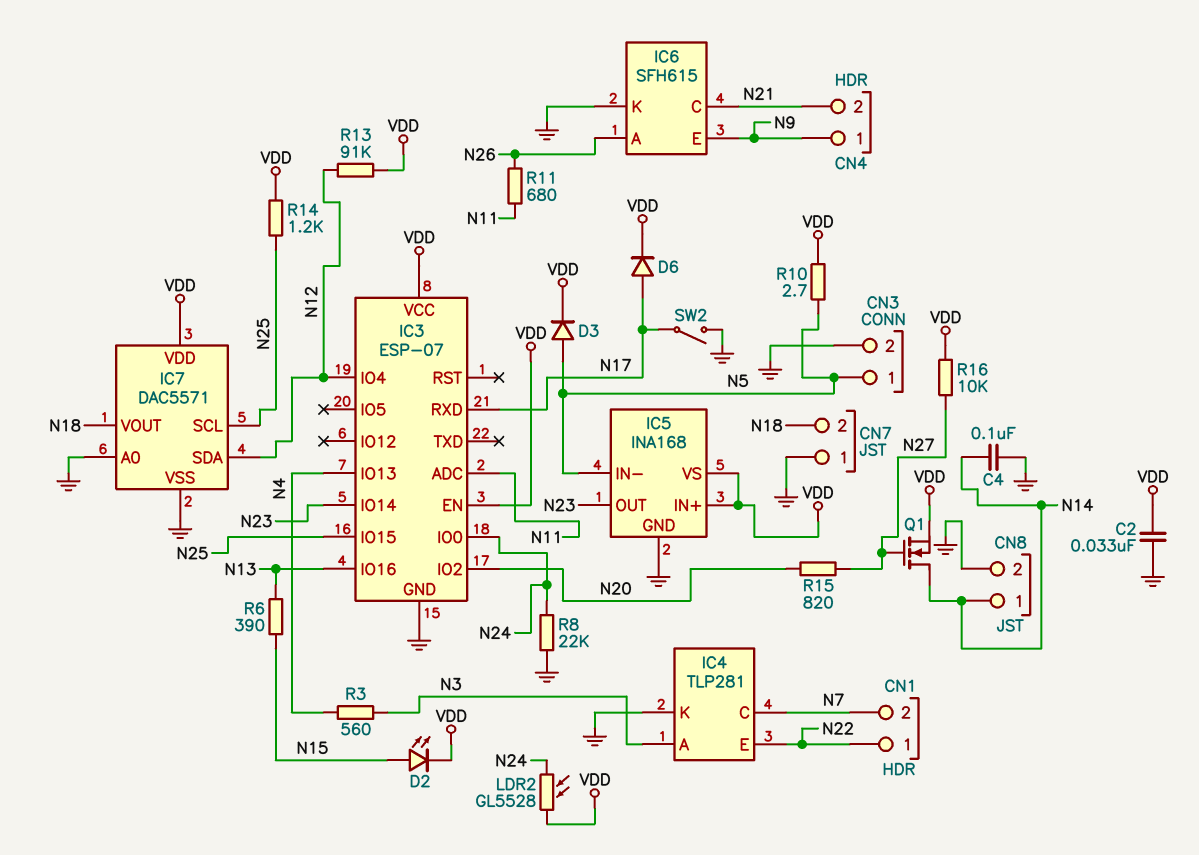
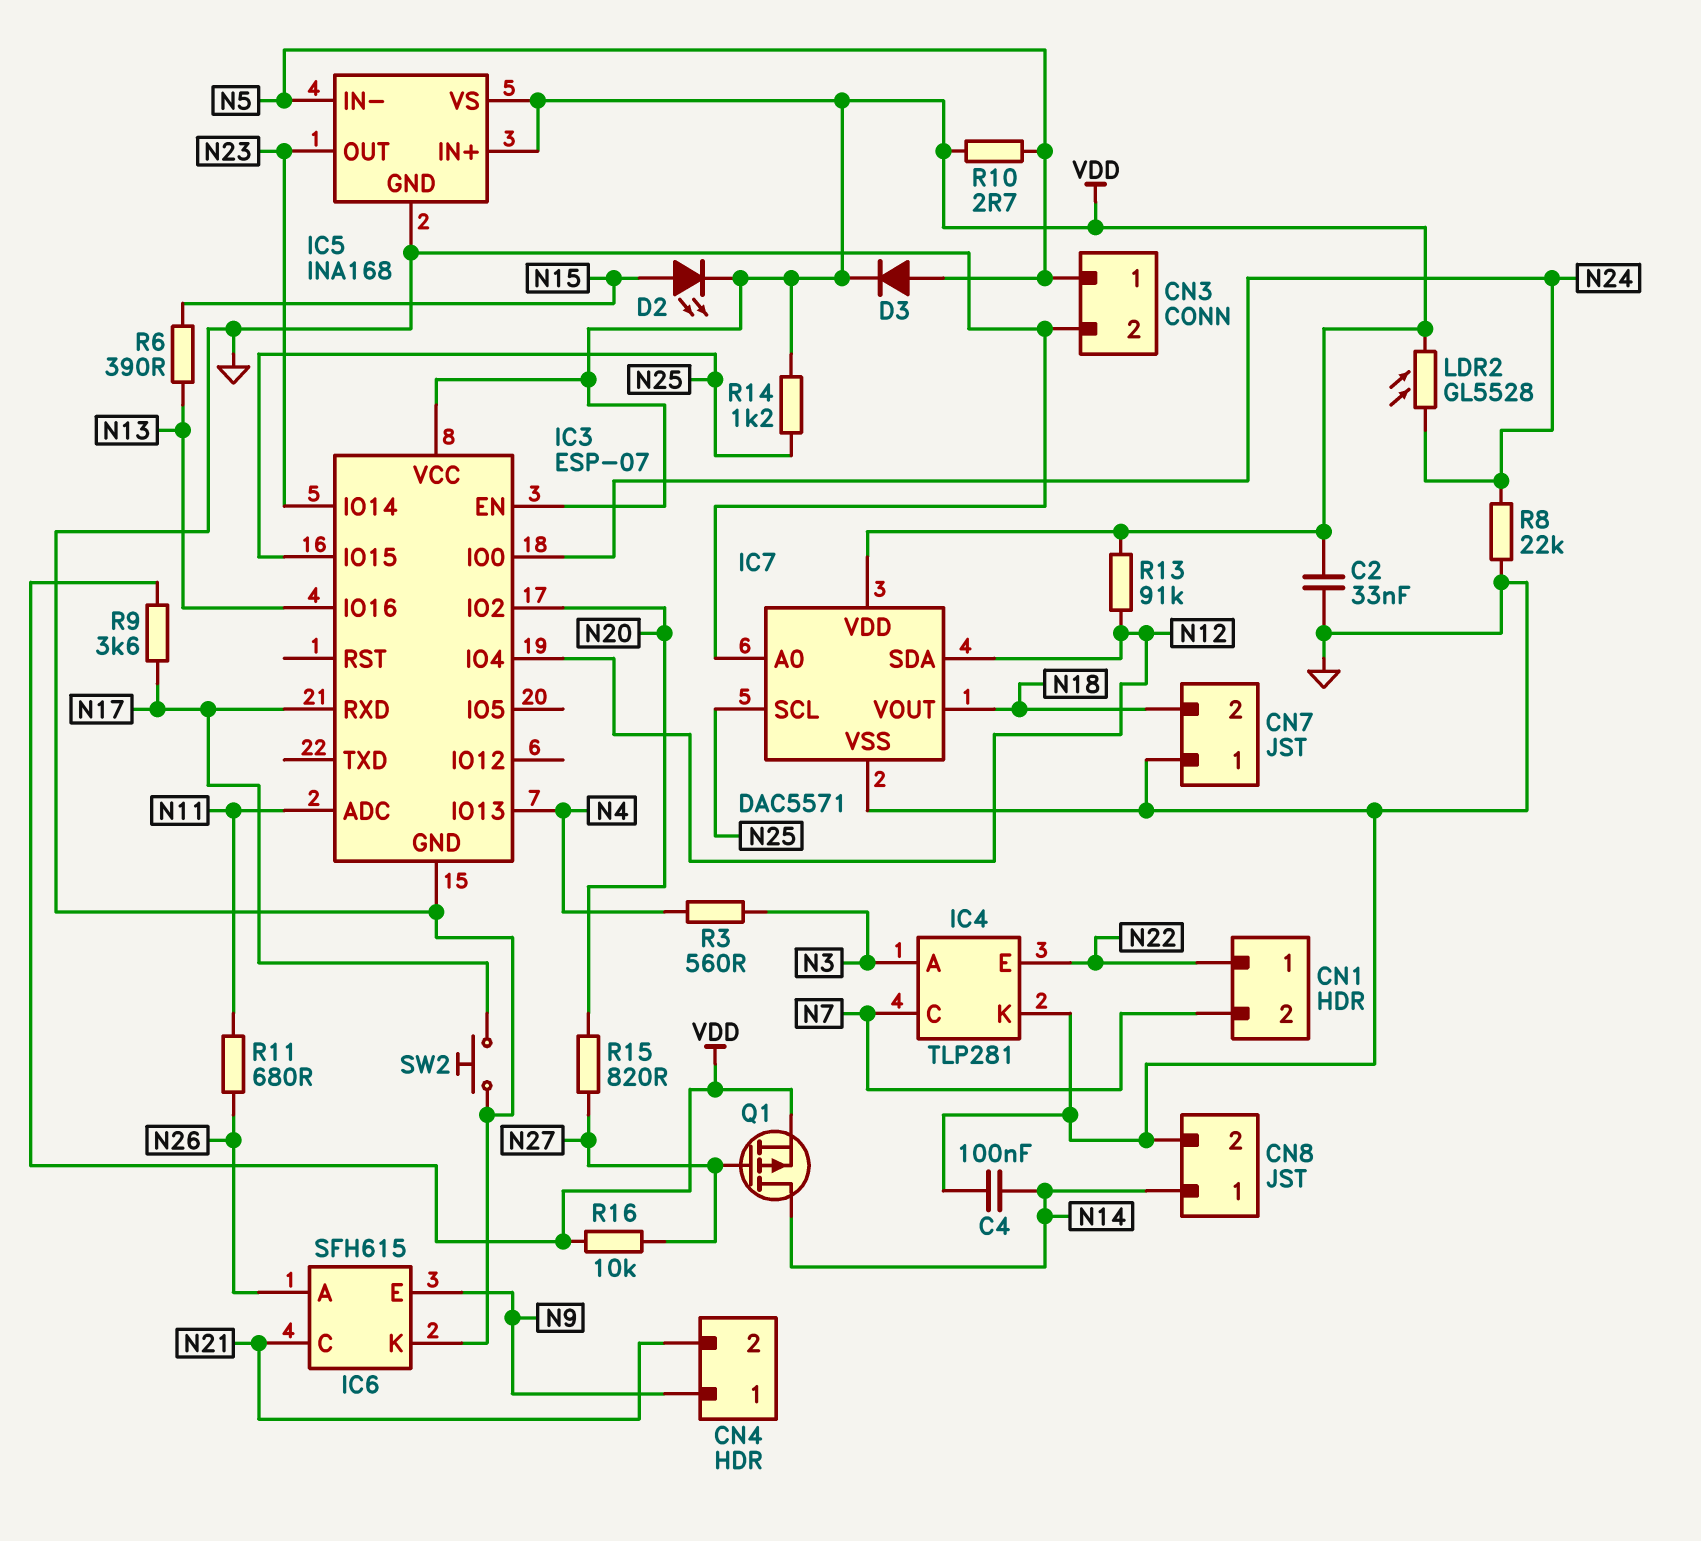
D6: diode (A N17, K VDD) -> none
Q1: NMOS (G N27, D N14, S VDD) -> PMOS (G N27, D N14, S VDD)
R9: none -> 3.6k (N17, VDD)
SW2: switch (GND, N17) -> button (GND, N17)

